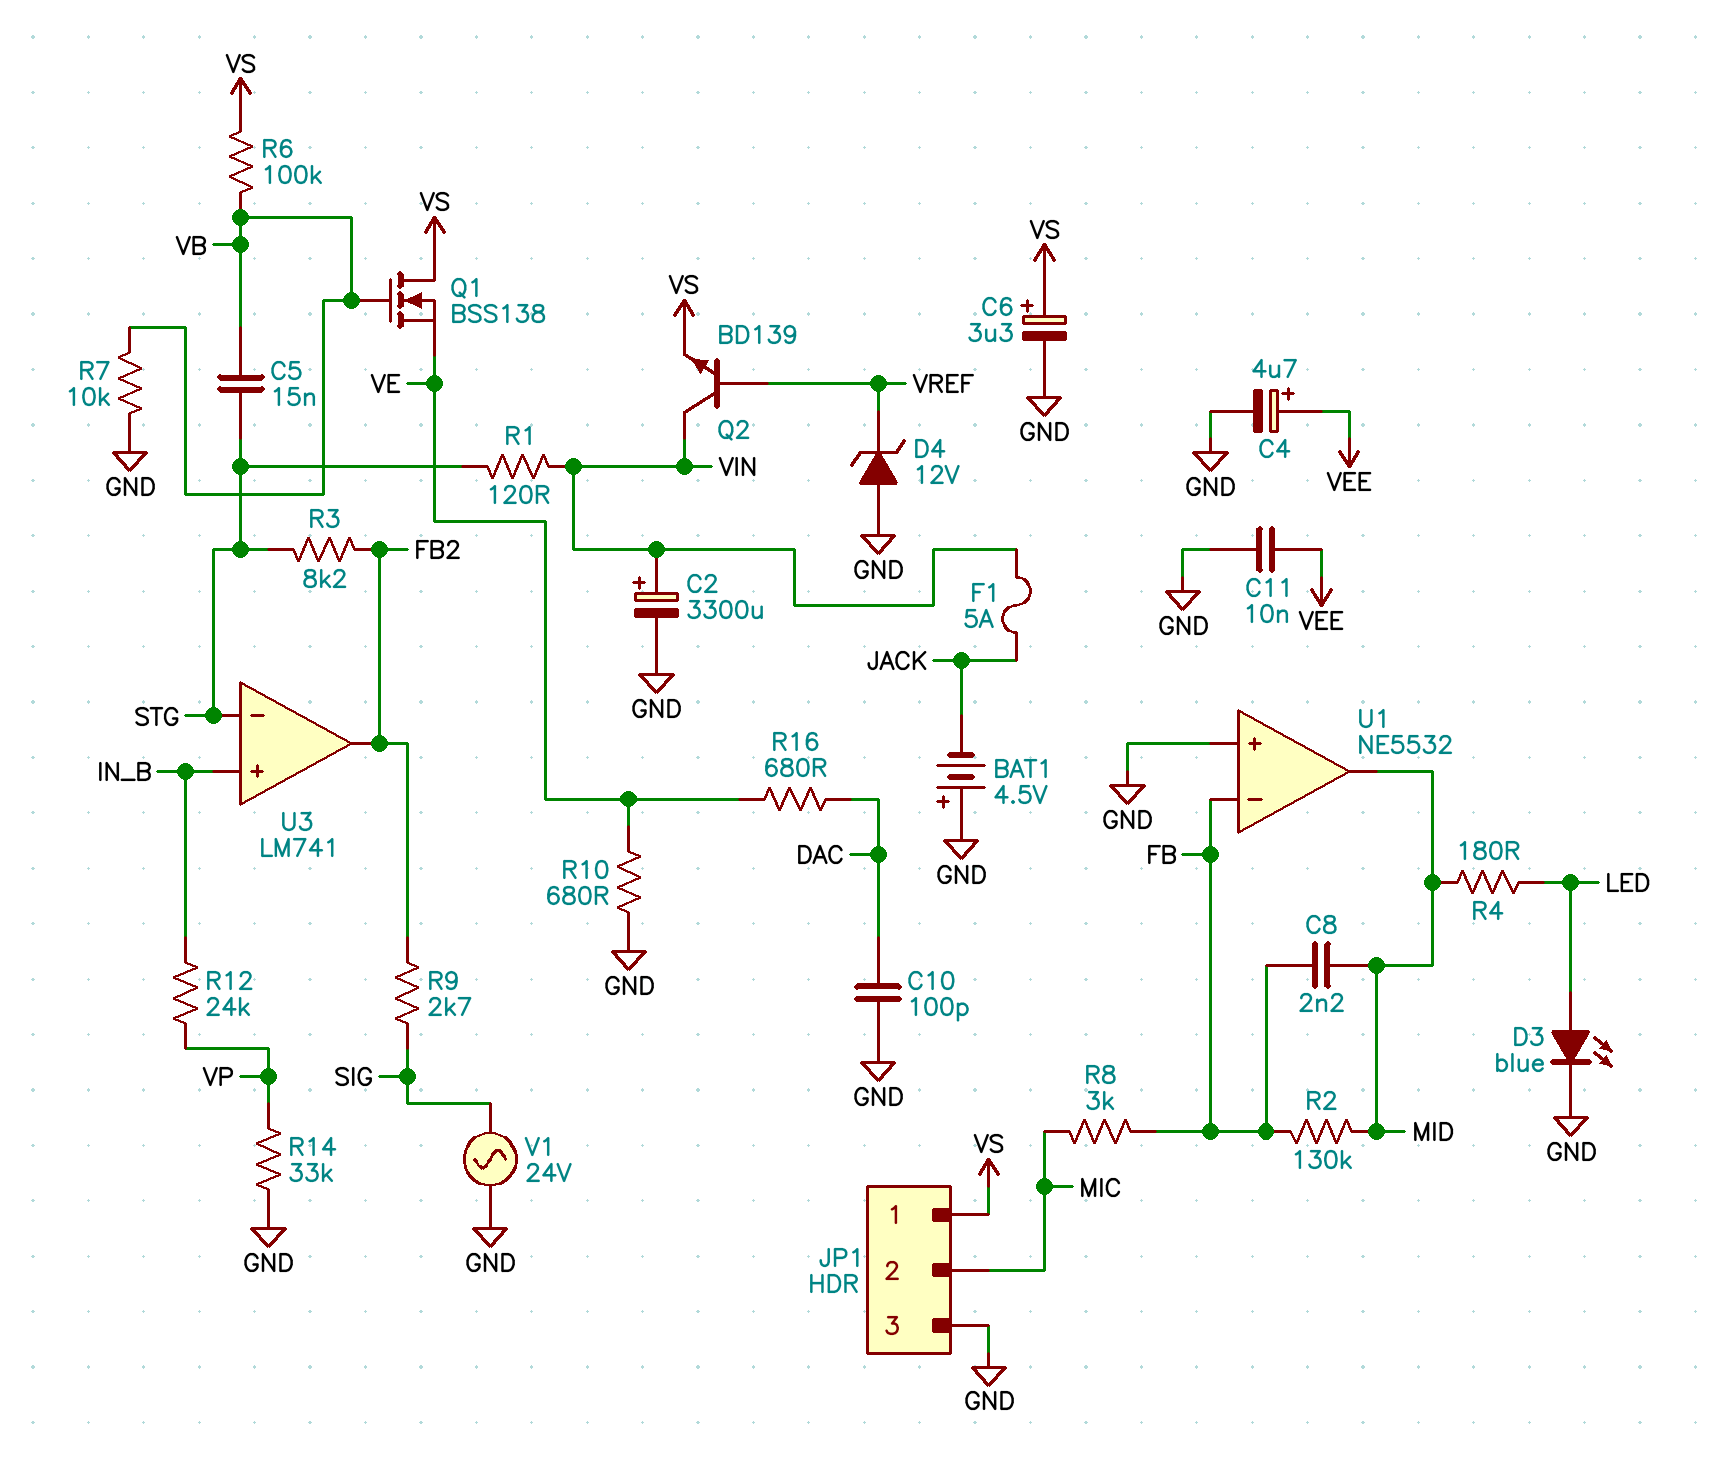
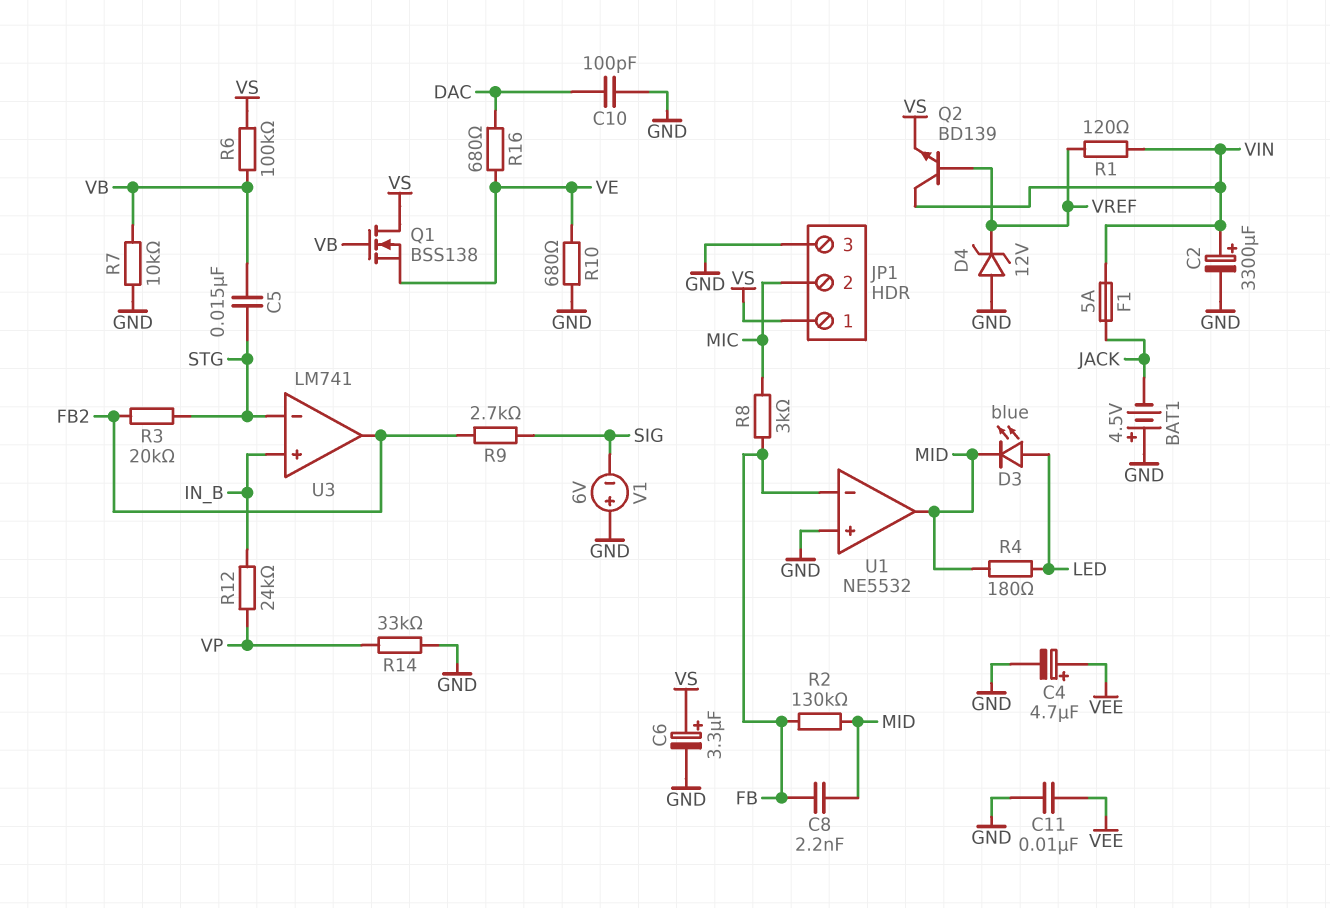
D3: LED blue (A LED, K GND) -> LED blue (A LED, K MID)
R1: 120 (STG, VIN) -> 120 (VIN, VREF)
R3: 8.2k (FB2, STG) -> 20k (FB2, STG)
V1: AC 24V (GND, SIG) -> 6V (plus GND, minus SIG)

